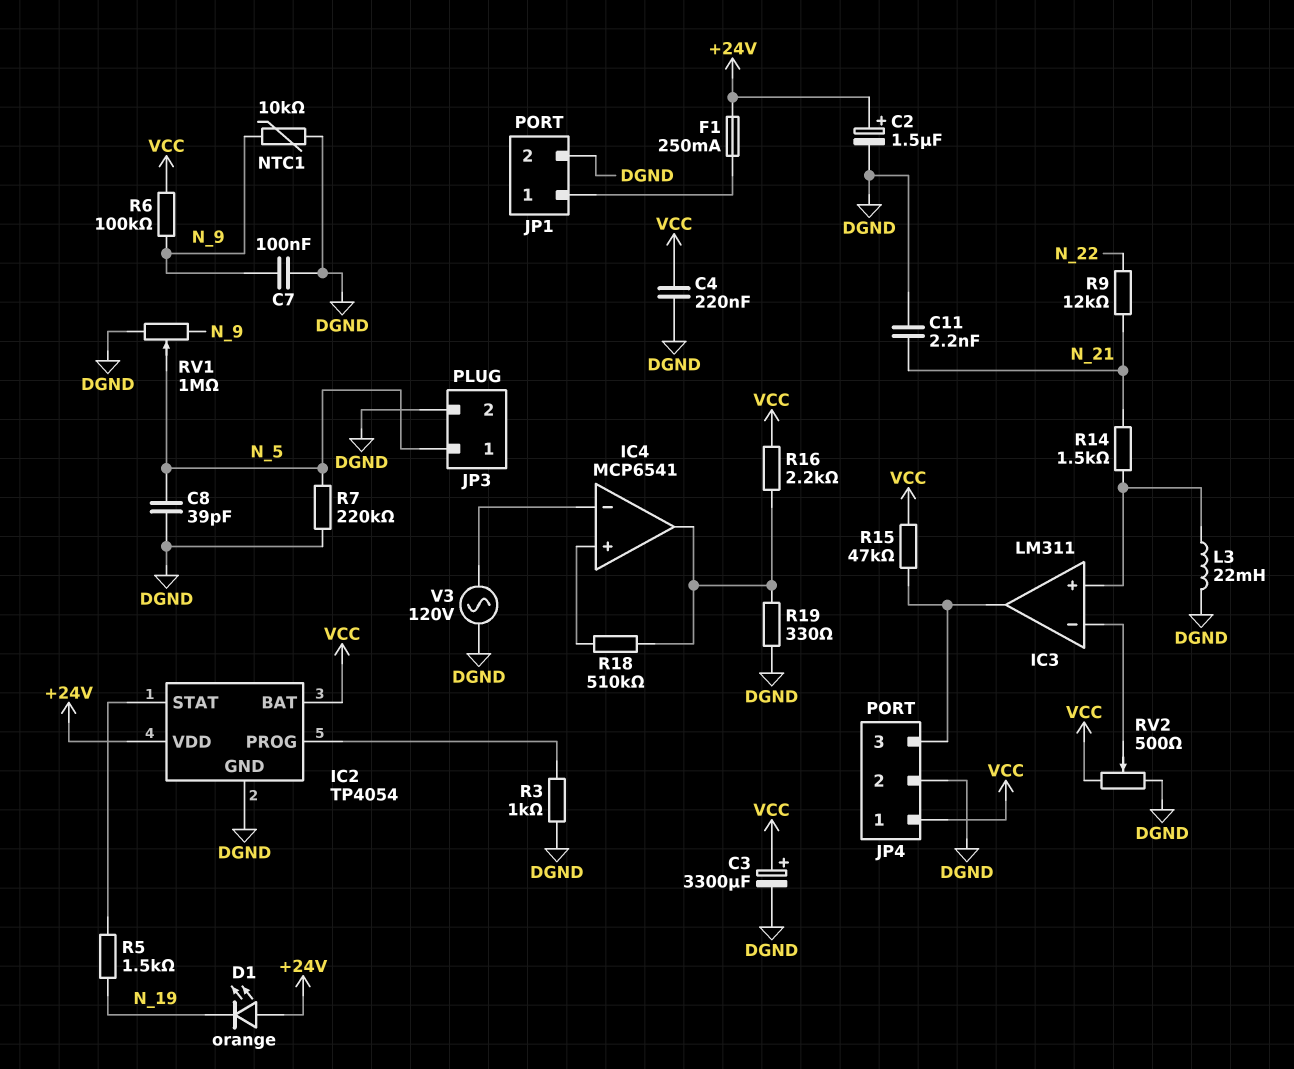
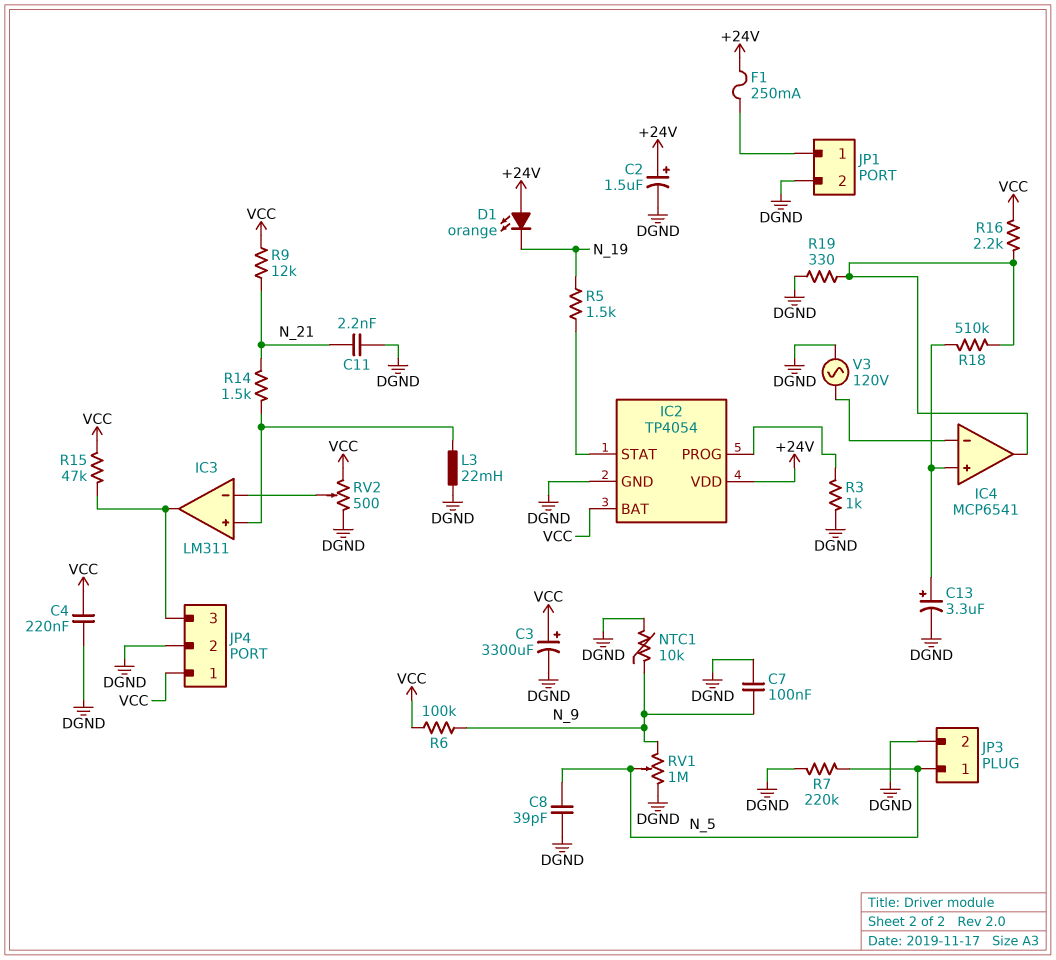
C13: none -> 3.3uF (plus IC4/in+, minus DGND)
R9: 12k (N_21, N_22) -> 12k (N_21, VCC)

